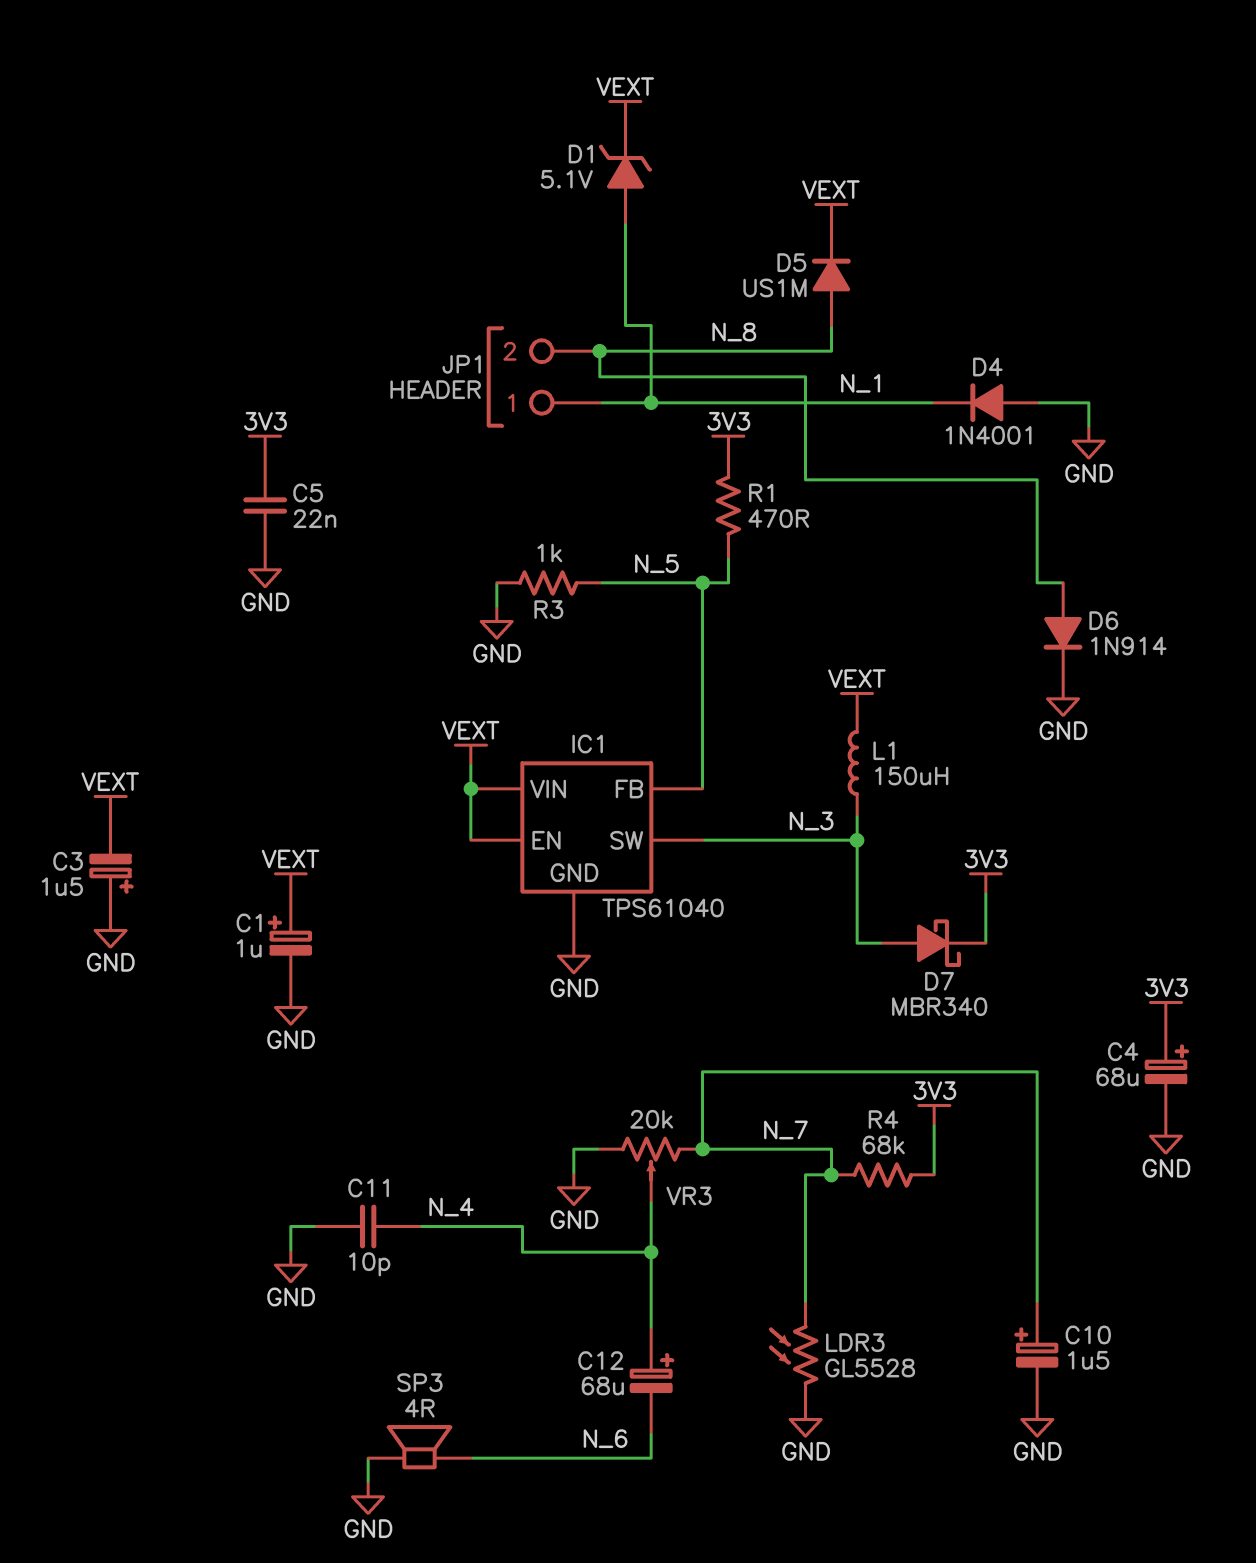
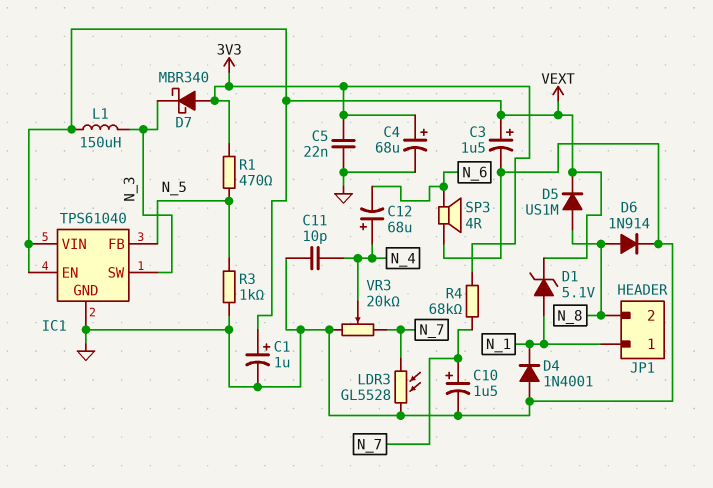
C3: 1.5uF (plus GND, minus VEXT) -> 1.5uF (plus VEXT, minus GND)
D7: schottky MBR340 (A N_3, K 3V3) -> schottky MBR340 (A 3V3, K N_3)

